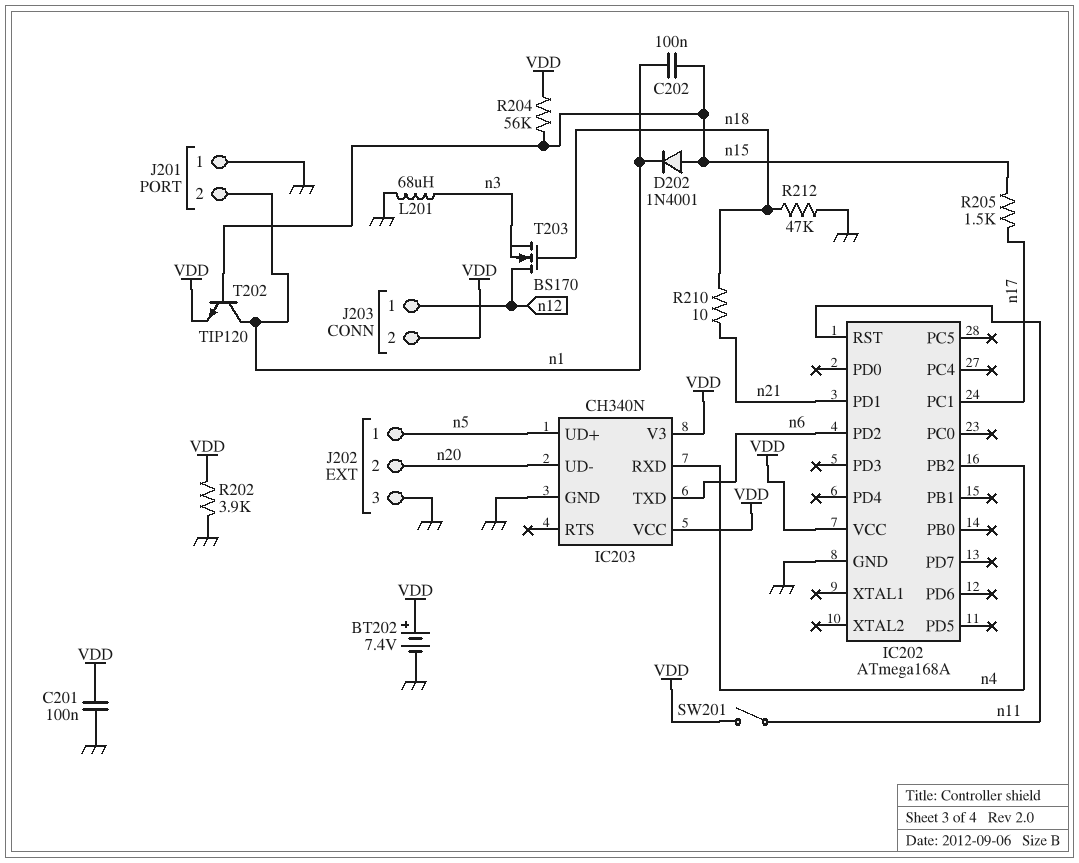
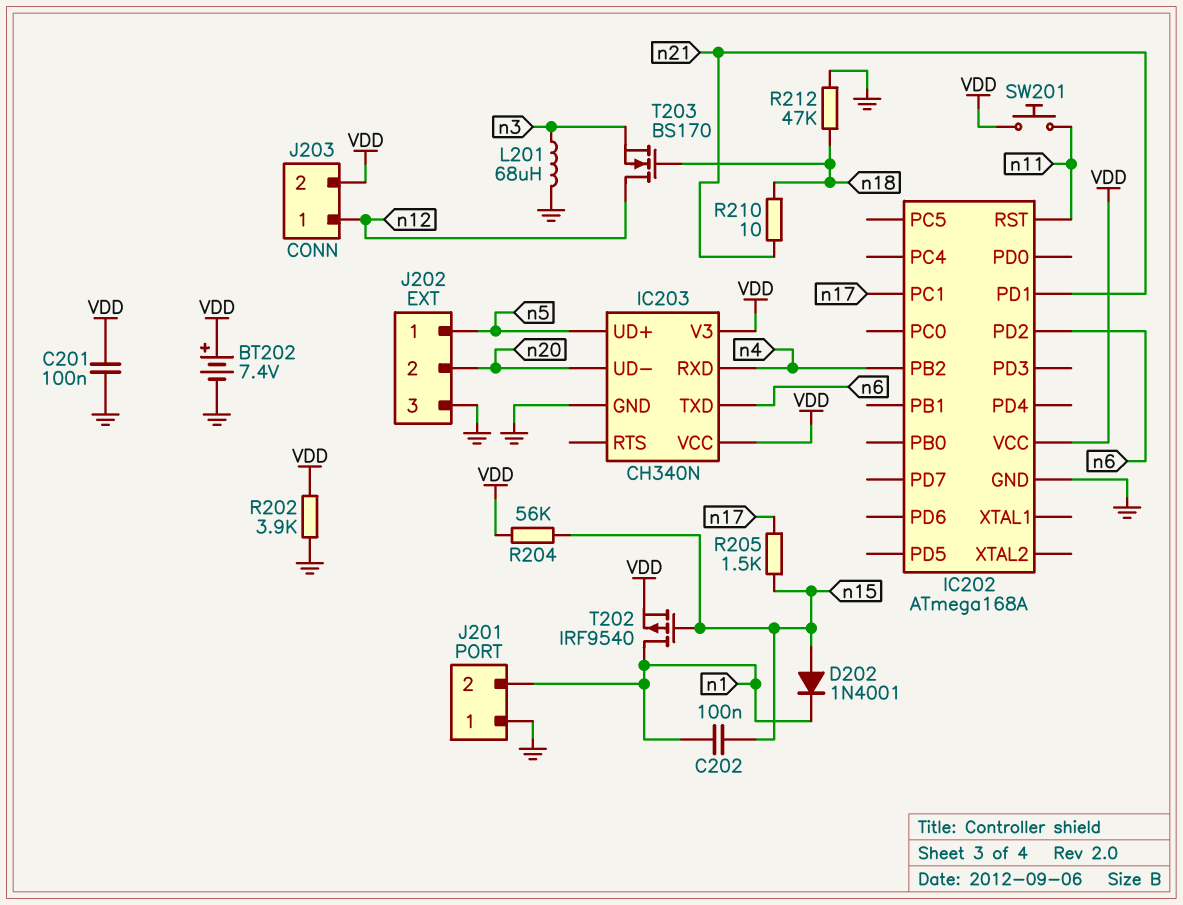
SW201: switch (VDD, n11) -> button (VDD, n11)
T202: NPN TIP120 (B n15, C n1, E VDD) -> PMOS IRF9540 (G n15, D n1, S VDD)

